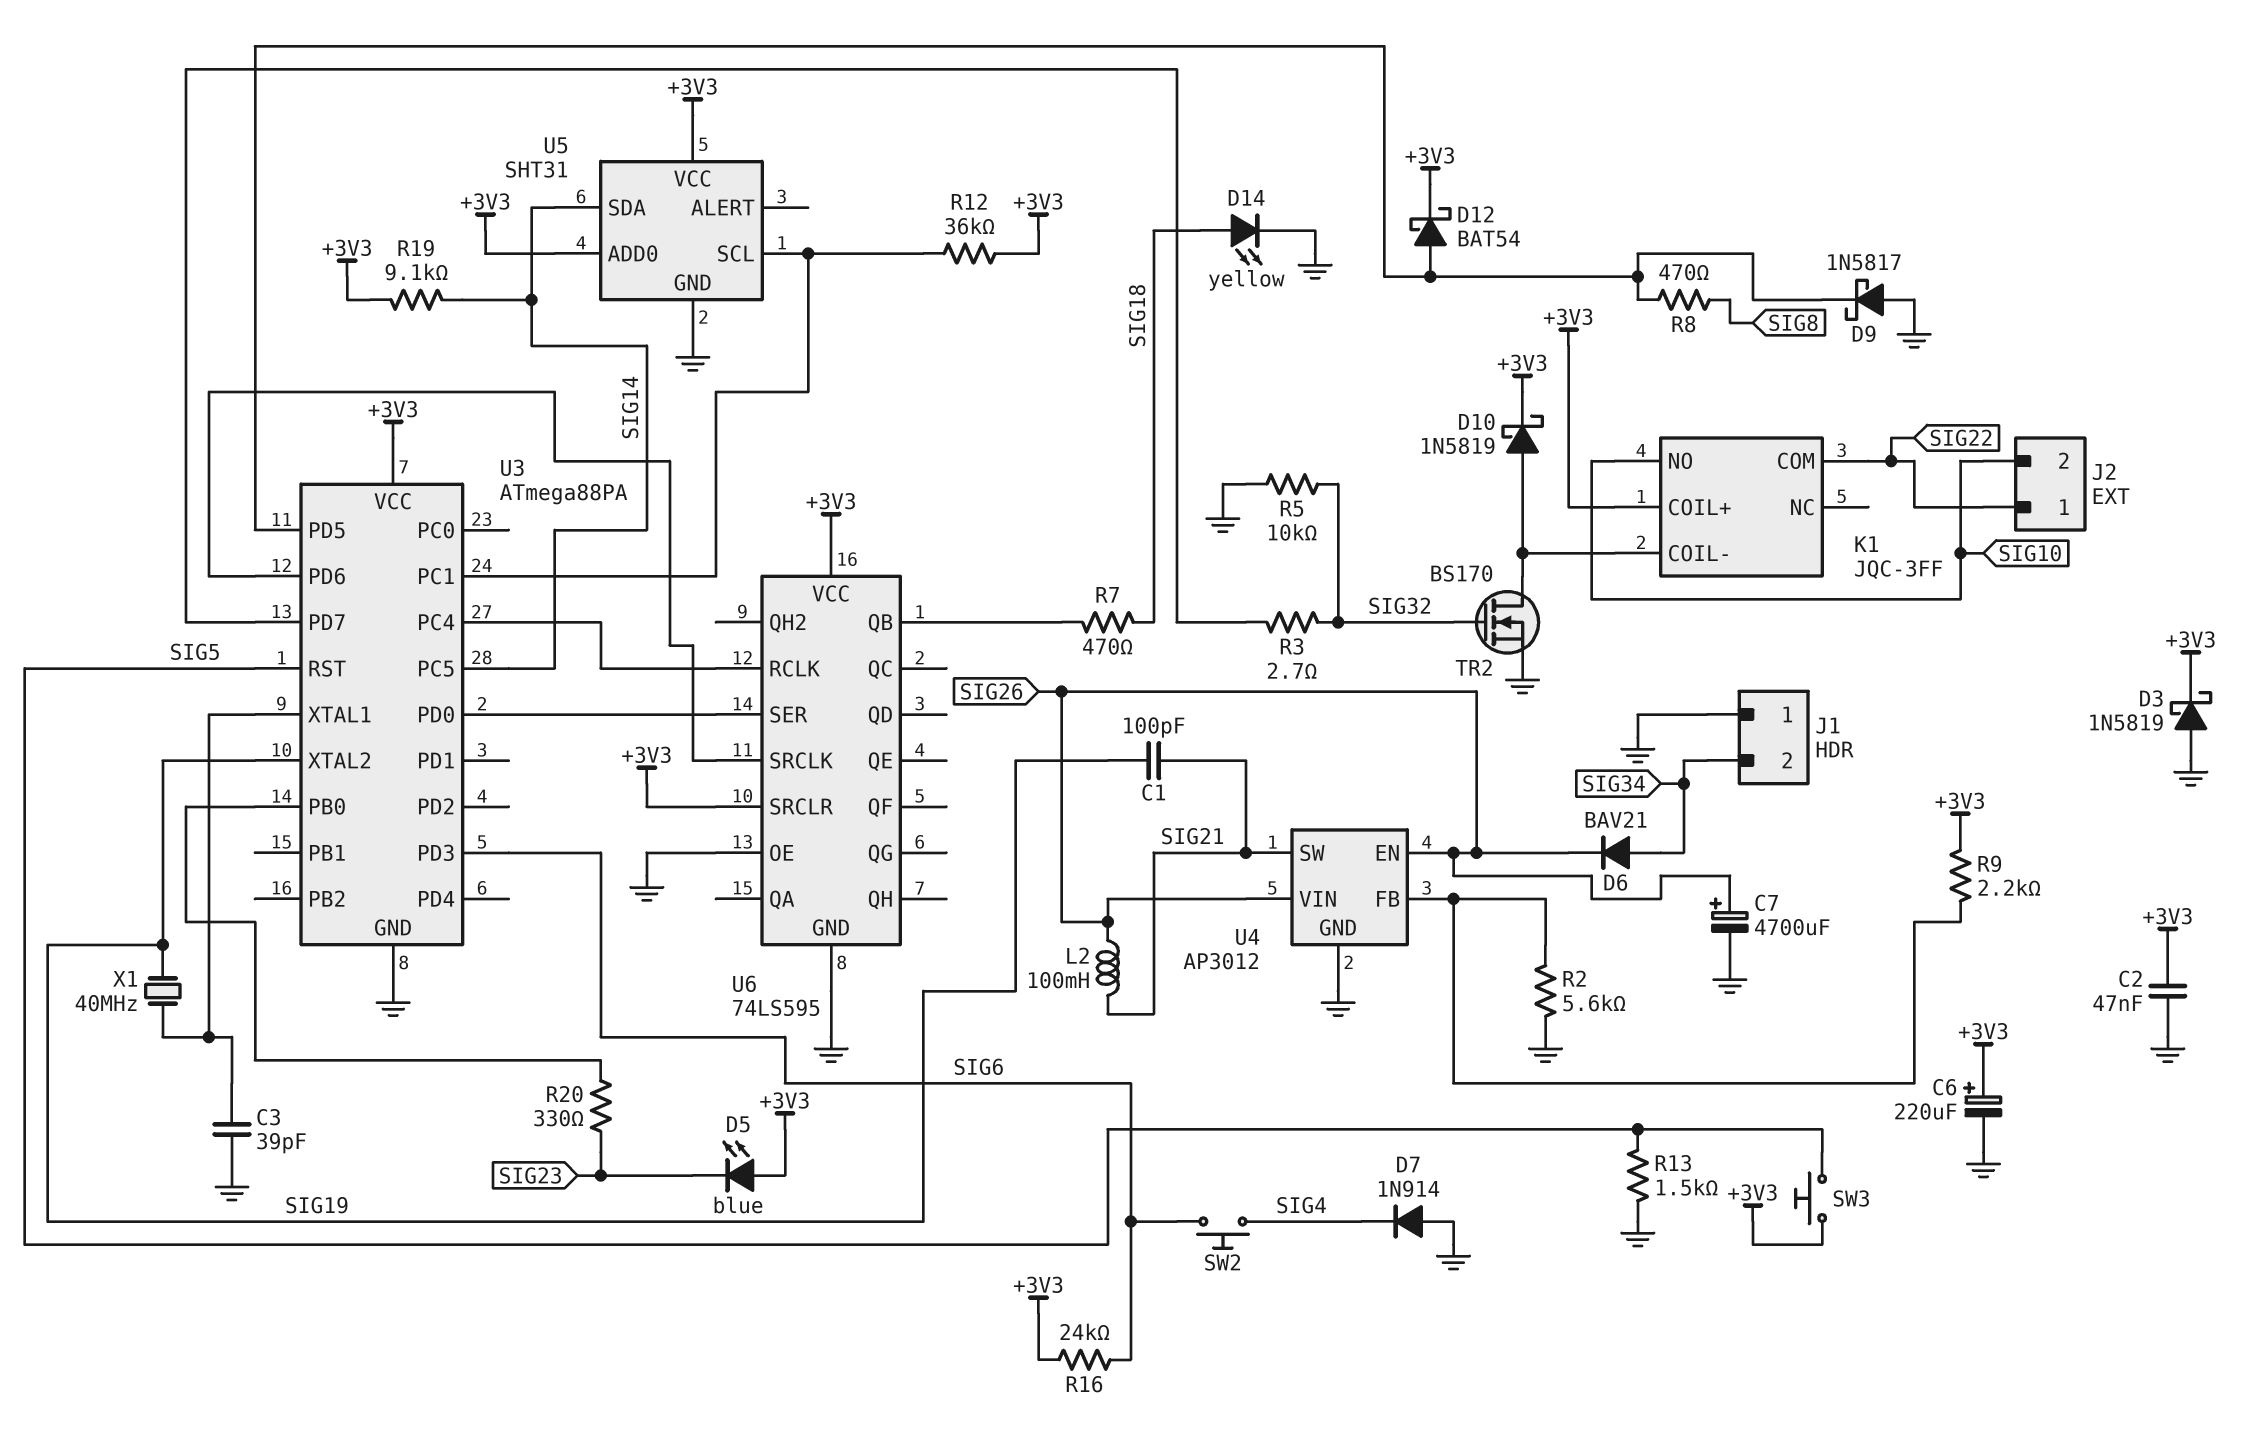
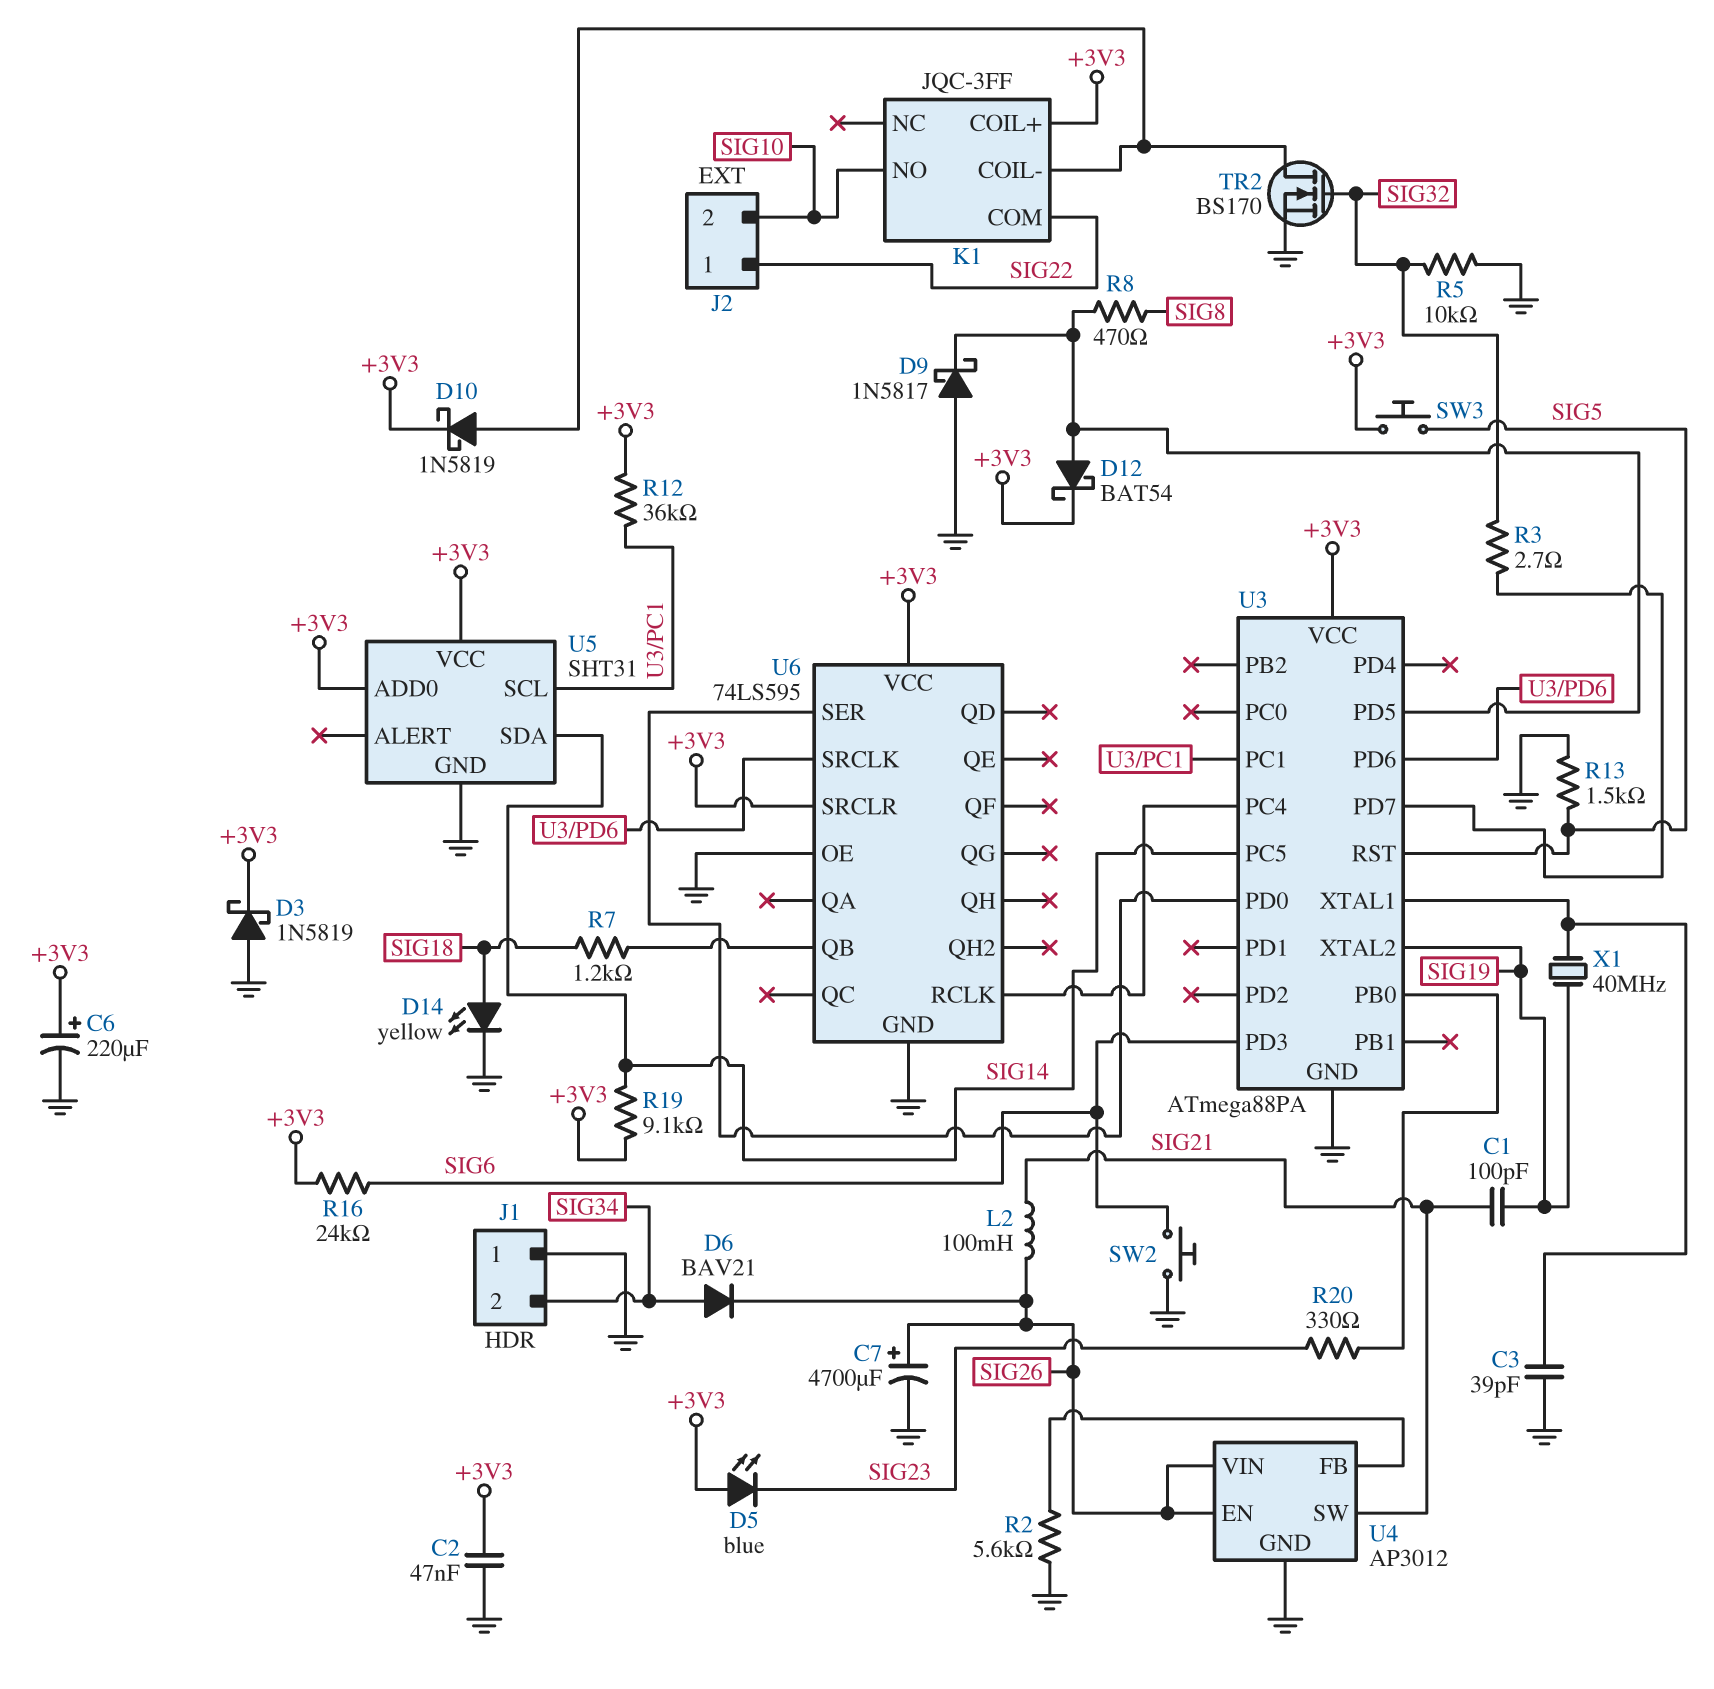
D7: diode 1N914 (A GND, K SIG4) -> none
R7: 470 (SIG18, U6/QB) -> 1.2k (SIG18, U6/QB)
R9: 2.2k (+3V3, U4/FB) -> none
SW2: button (SIG4, SIG6) -> button (GND, SIG6)

